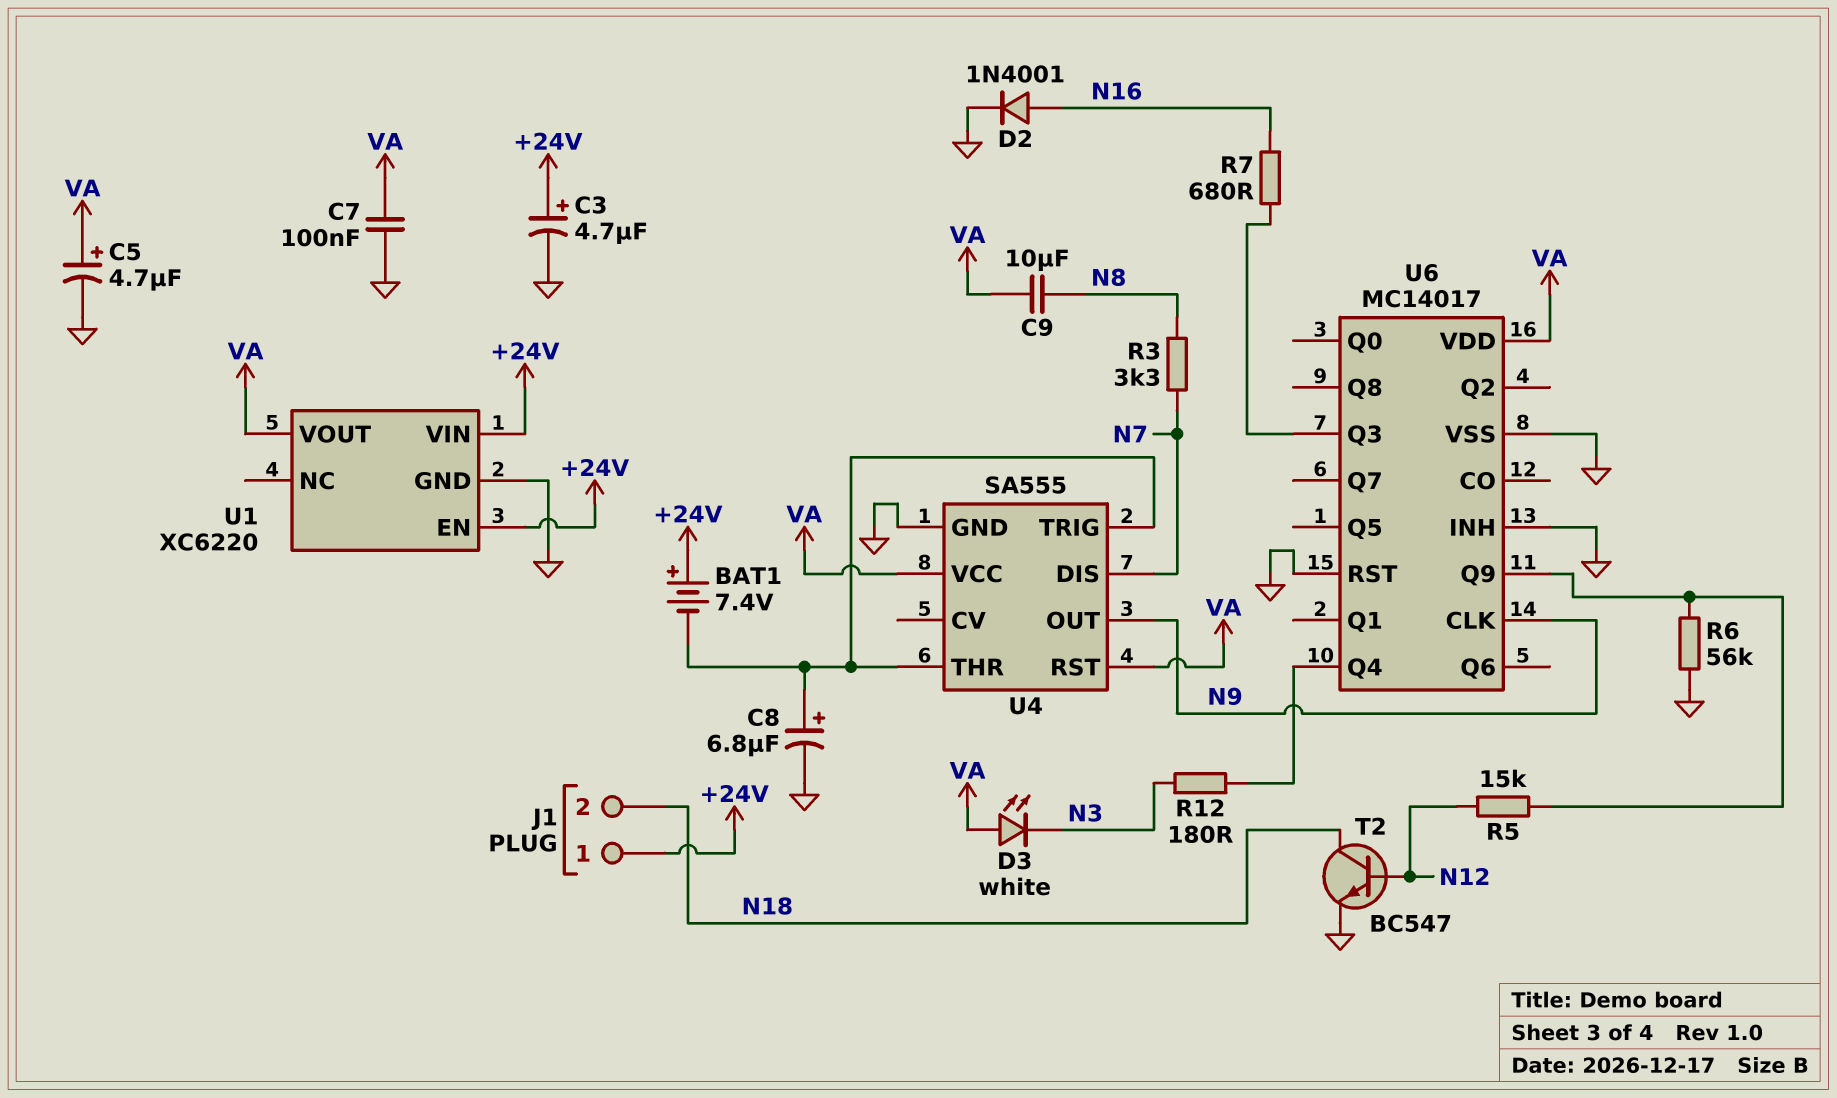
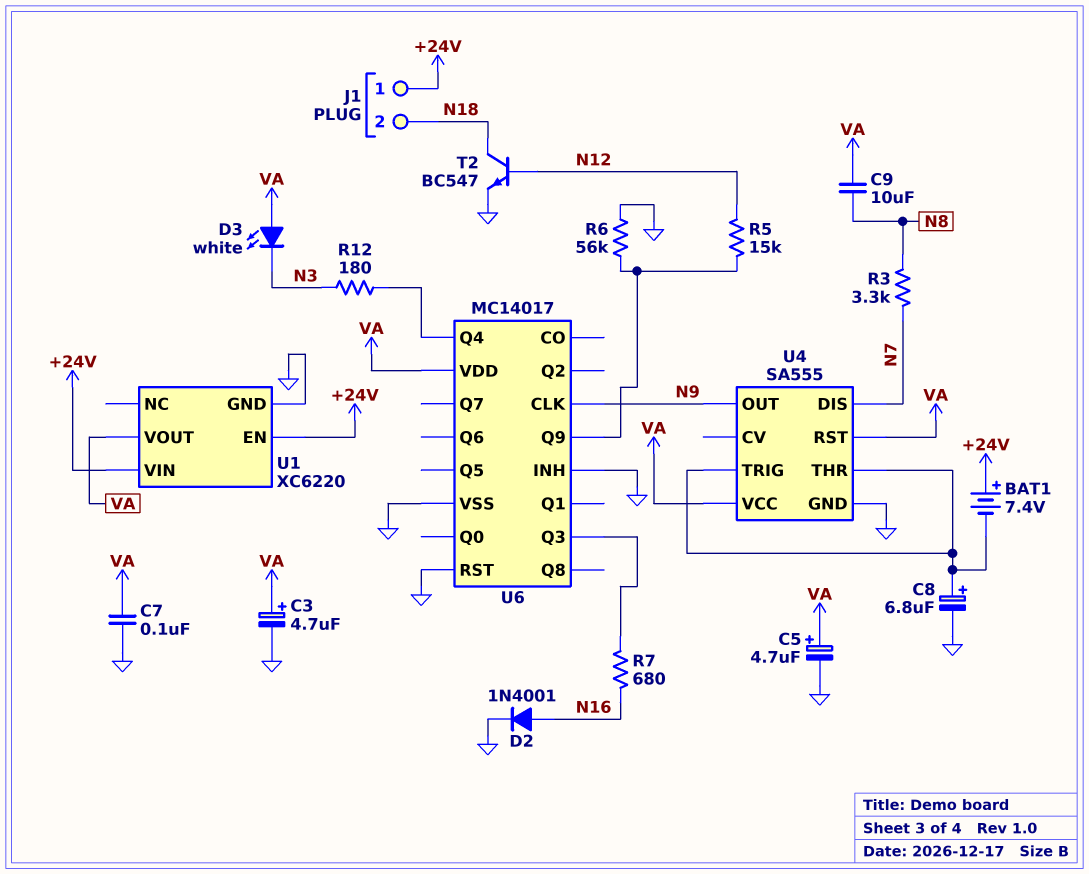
C3: 4.7uF (plus +24V, minus GND) -> 4.7uF (plus VA, minus GND)

